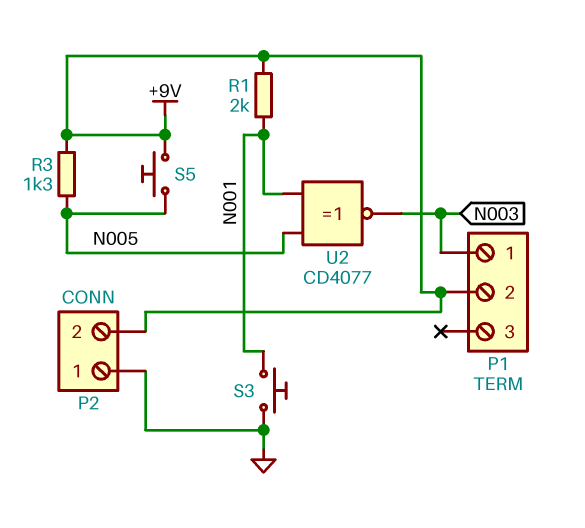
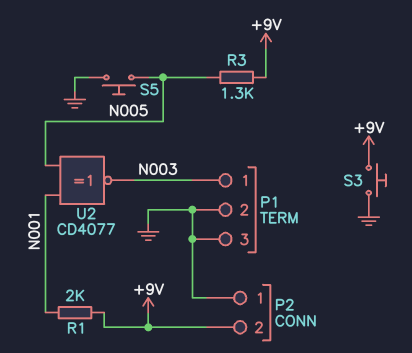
P1 pin 2: +9V -> GND
P1 pin 3: none -> GND
S3: button (GND, N001) -> button (+9V, GND)
S5: button (+9V, N005) -> button (GND, N005)

